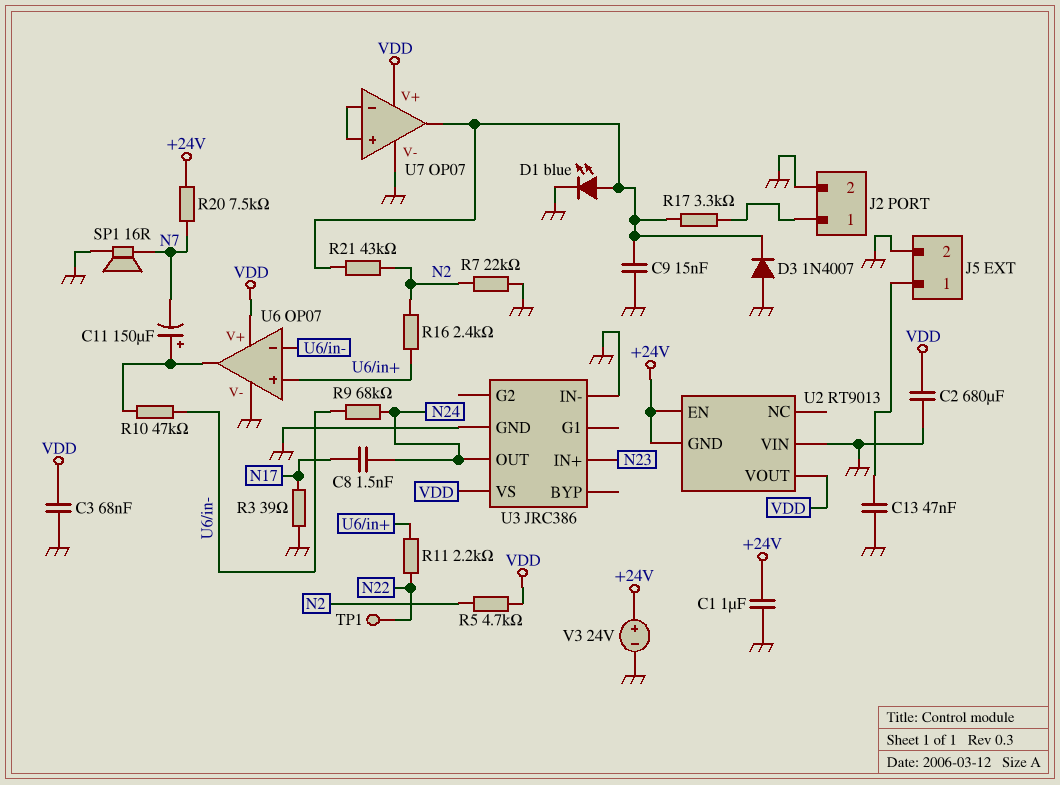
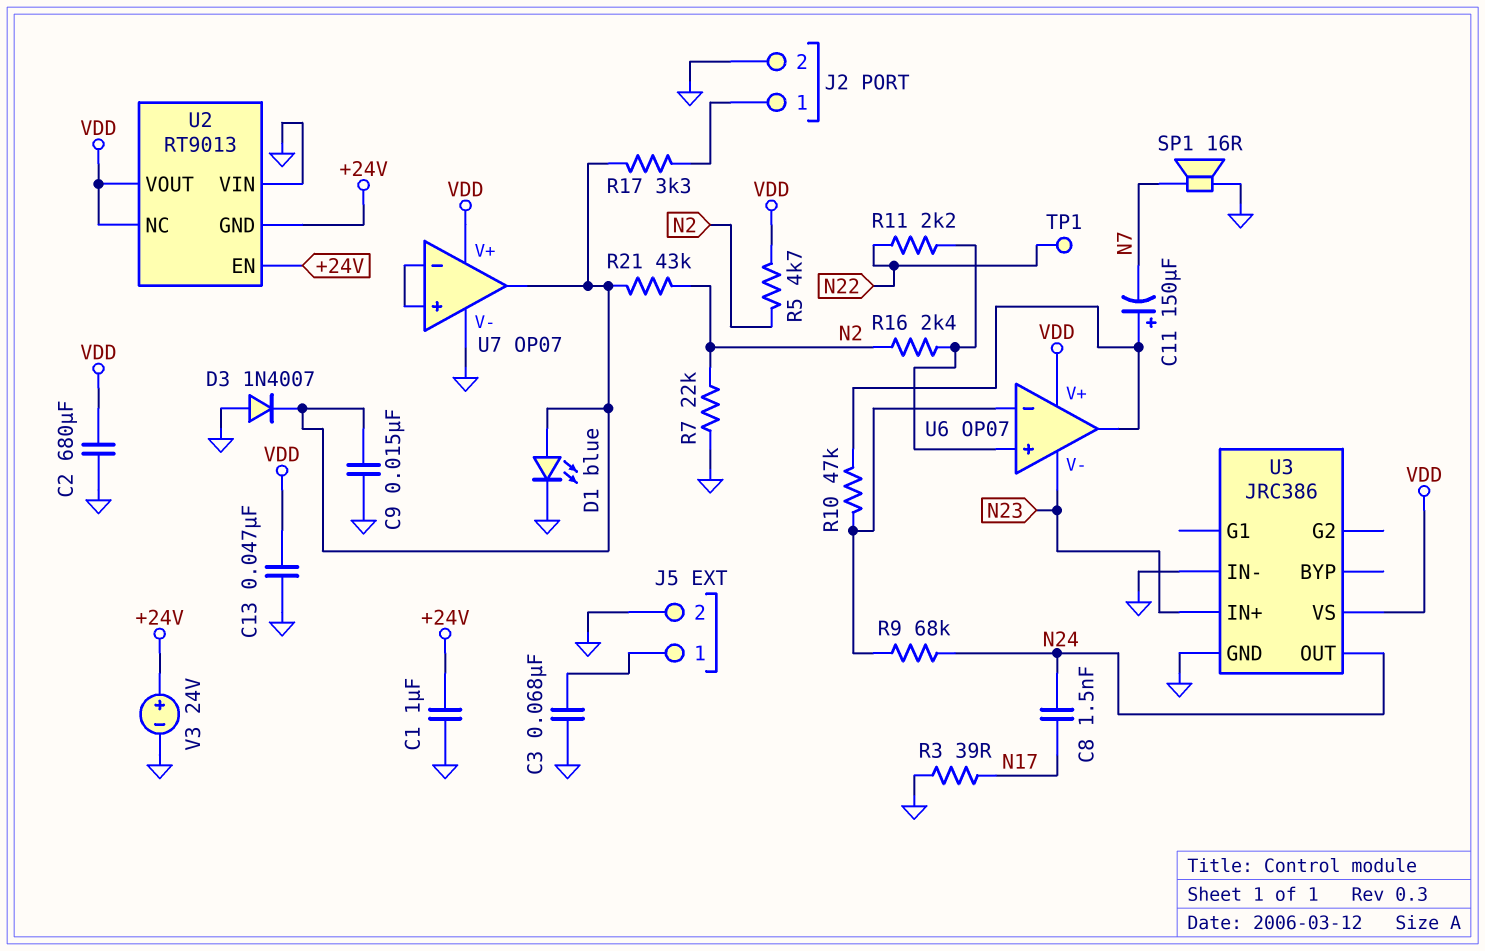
C3: 68nF (GND, VDD) -> 68nF (GND, J5/1)
C13: 47nF (GND, J5/1) -> 47nF (GND, VDD)
R20: 7.5k (+24V, N7) -> none
U2 pin NC: none -> VDD
U6 pin V-: GND -> N23

